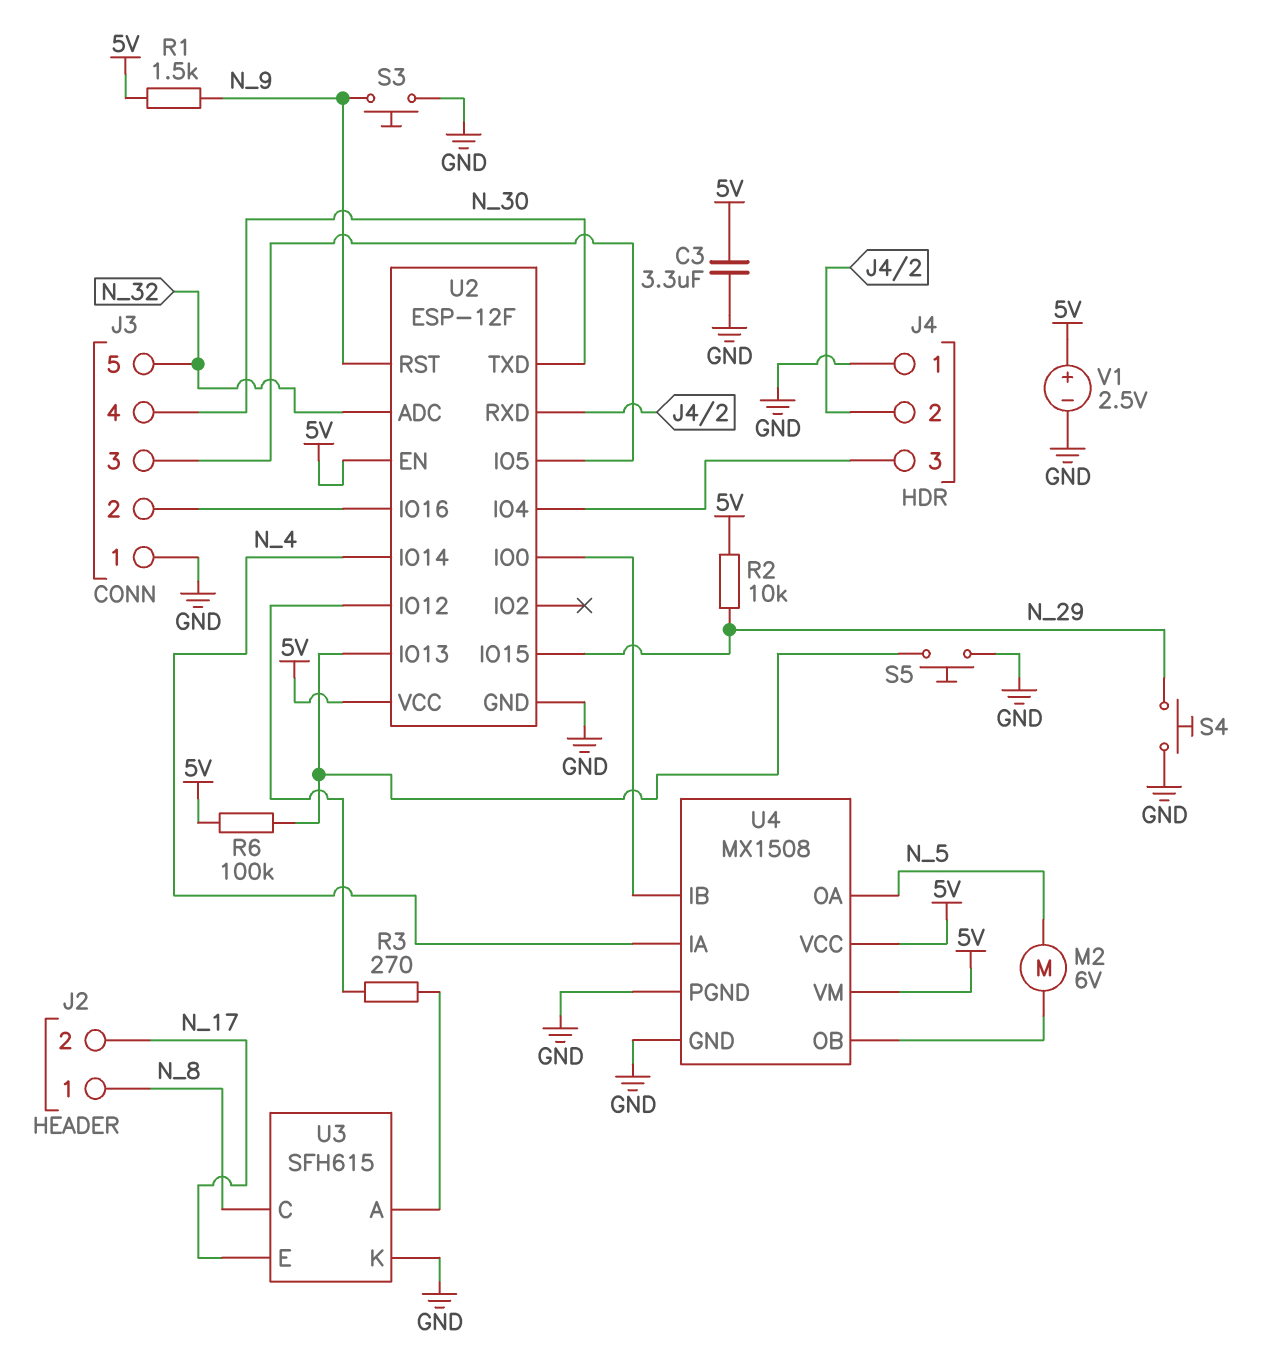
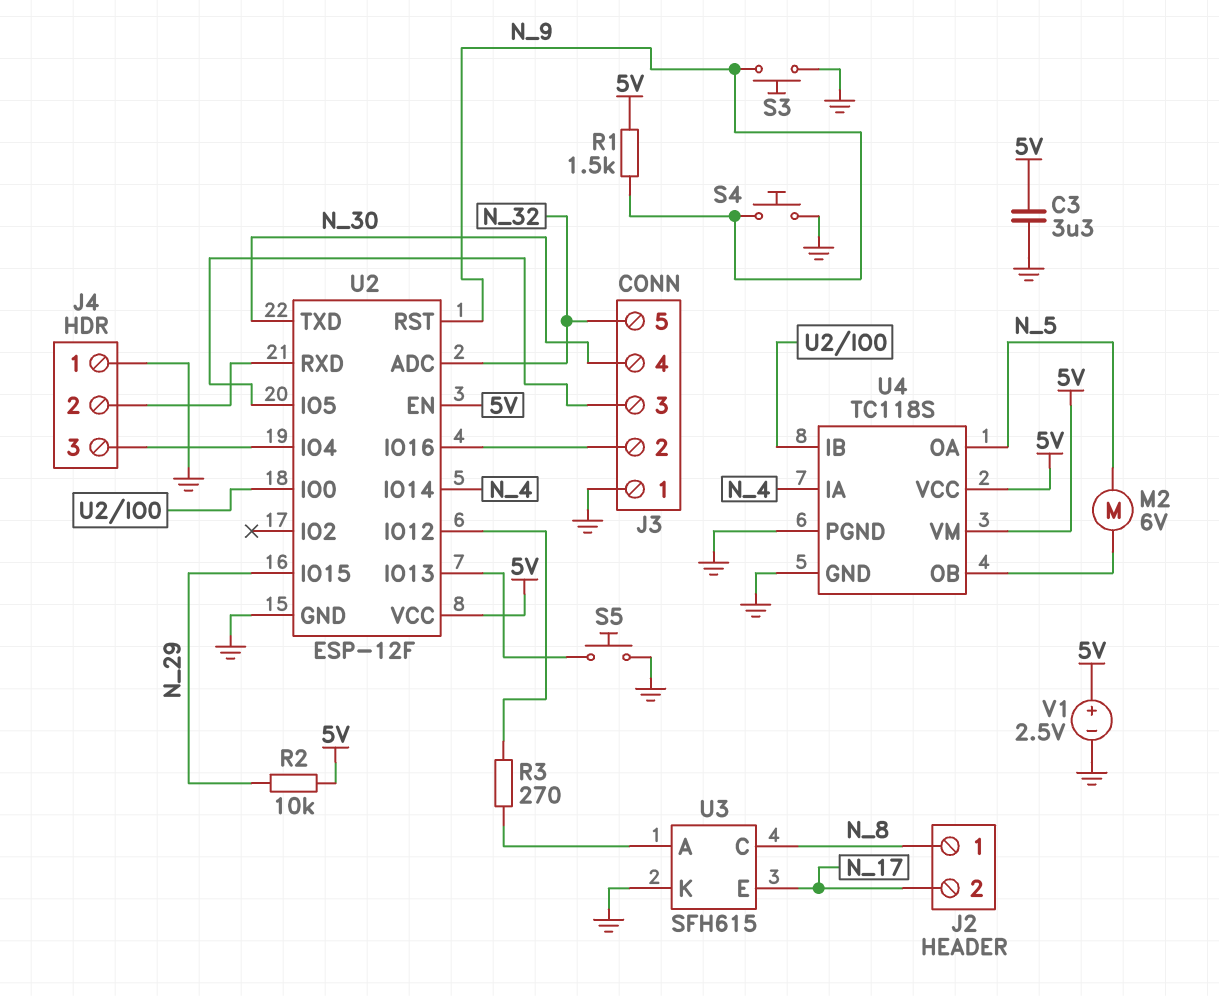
R6: 100k (5V, U2/IO13) -> none
S4: button (GND, N_29) -> button (GND, N_9)
U4: MX1508 -> TC118S

